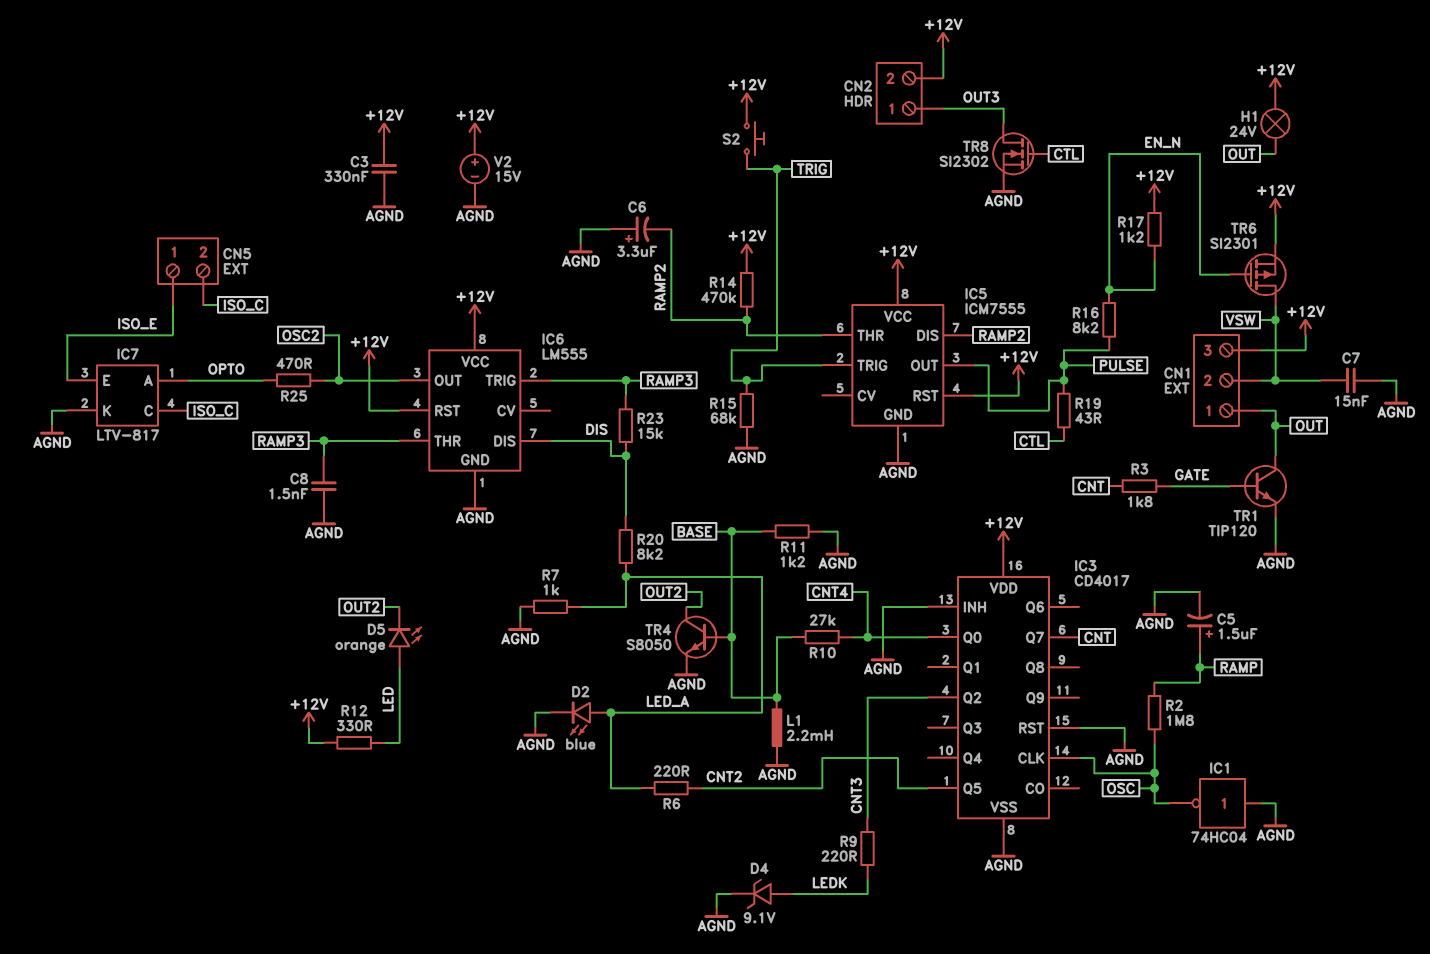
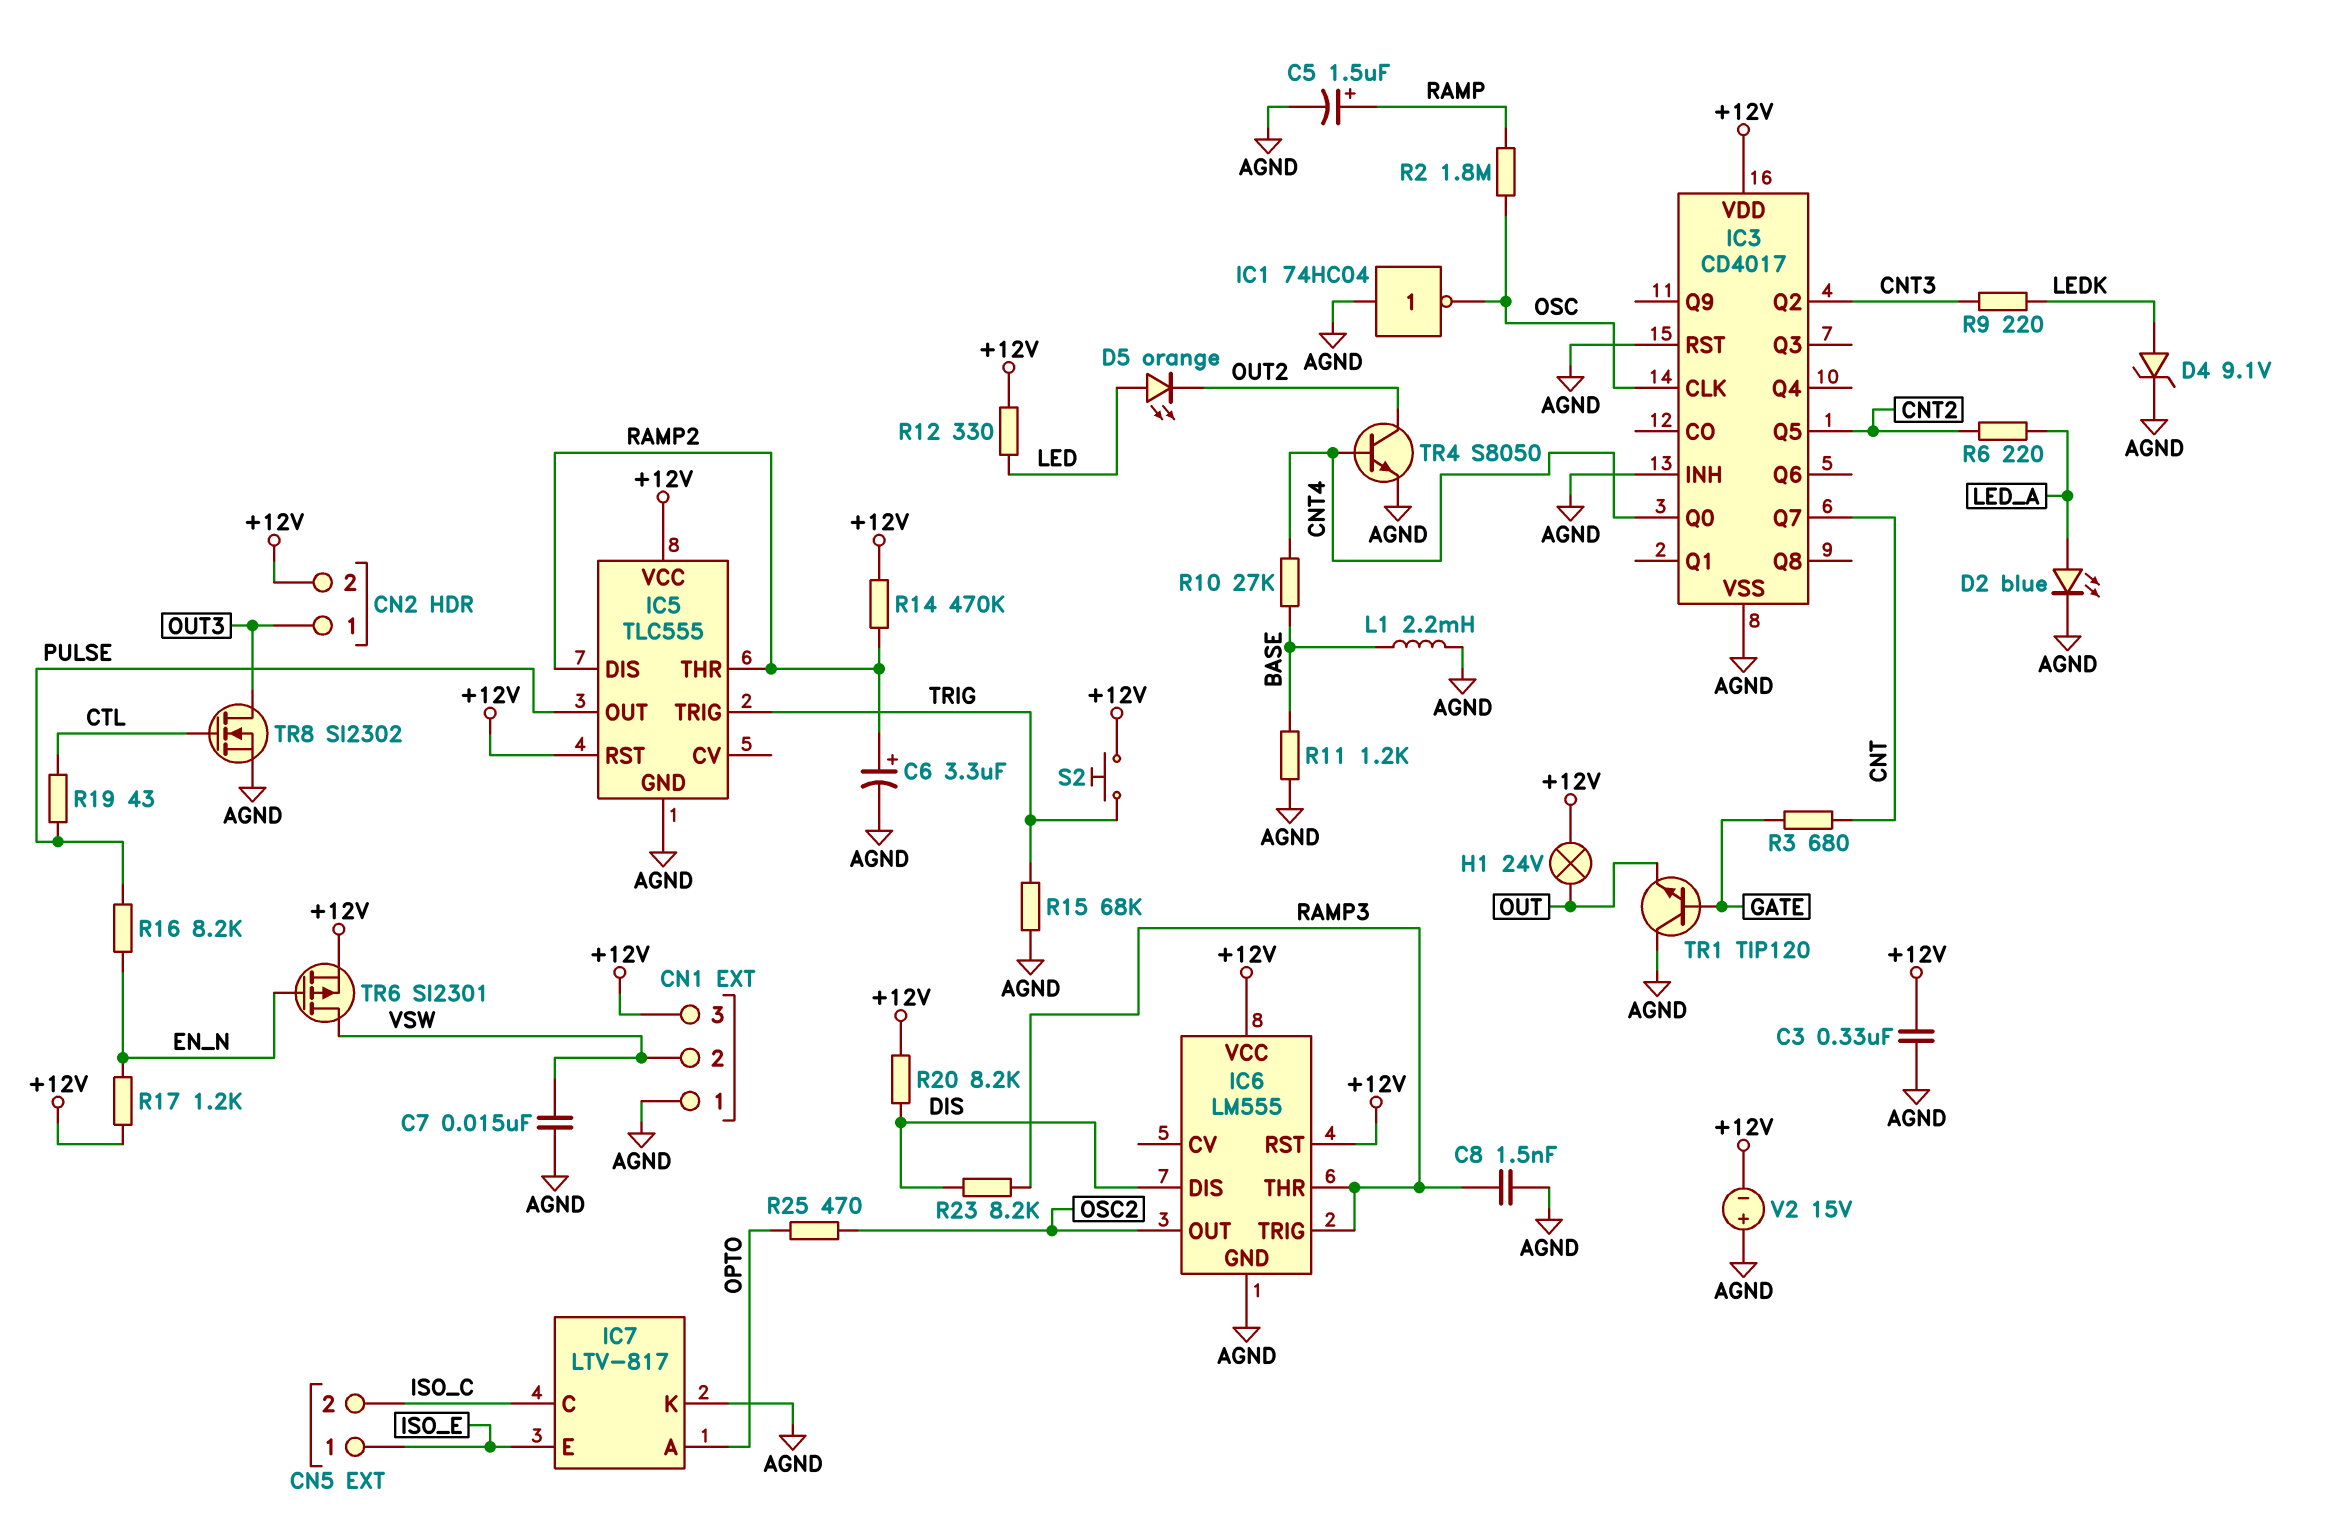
C6: 3.3uF (plus AGND, minus RAMP2) -> 3.3uF (plus RAMP2, minus AGND)
CN1 pin 1: OUT -> AGND
IC5: ICM7555 -> TLC555
R3: 1.8k (CNT, GATE) -> 680 (CNT, GATE)
R7: 1k (AGND, LED_A) -> none
R20: 8.2k (DIS, LED_A) -> 8.2k (+12V, DIS)
R23: 15k (DIS, RAMP3) -> 8.2k (DIS, RAMP3)
TR1: NPN TIP120 (B GATE, C OUT, E AGND) -> NPN TIP120 (B GATE, C AGND, E OUT)
TR4: NPN S8050 (B BASE, C OUT2, E AGND) -> NPN S8050 (B CNT4, C OUT2, E AGND)
V2: 15V (plus +12V, minus AGND) -> 15V (plus AGND, minus +12V)

